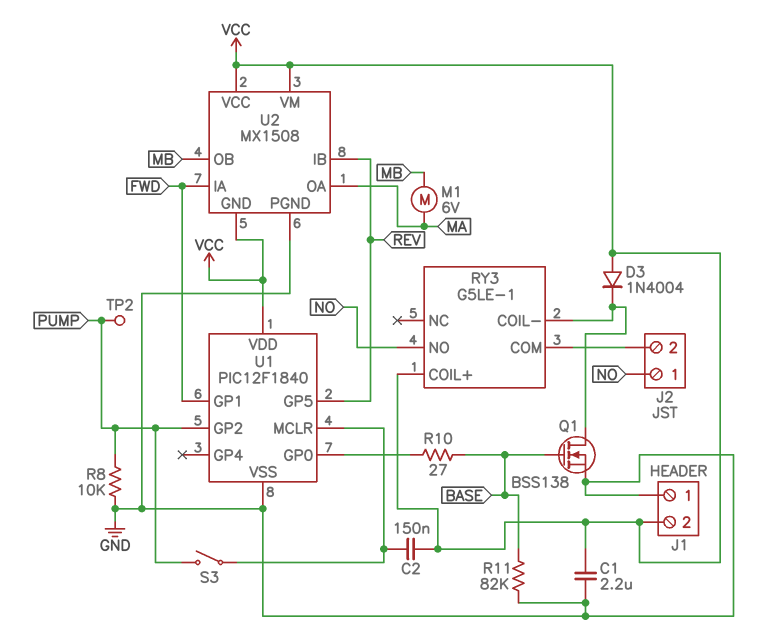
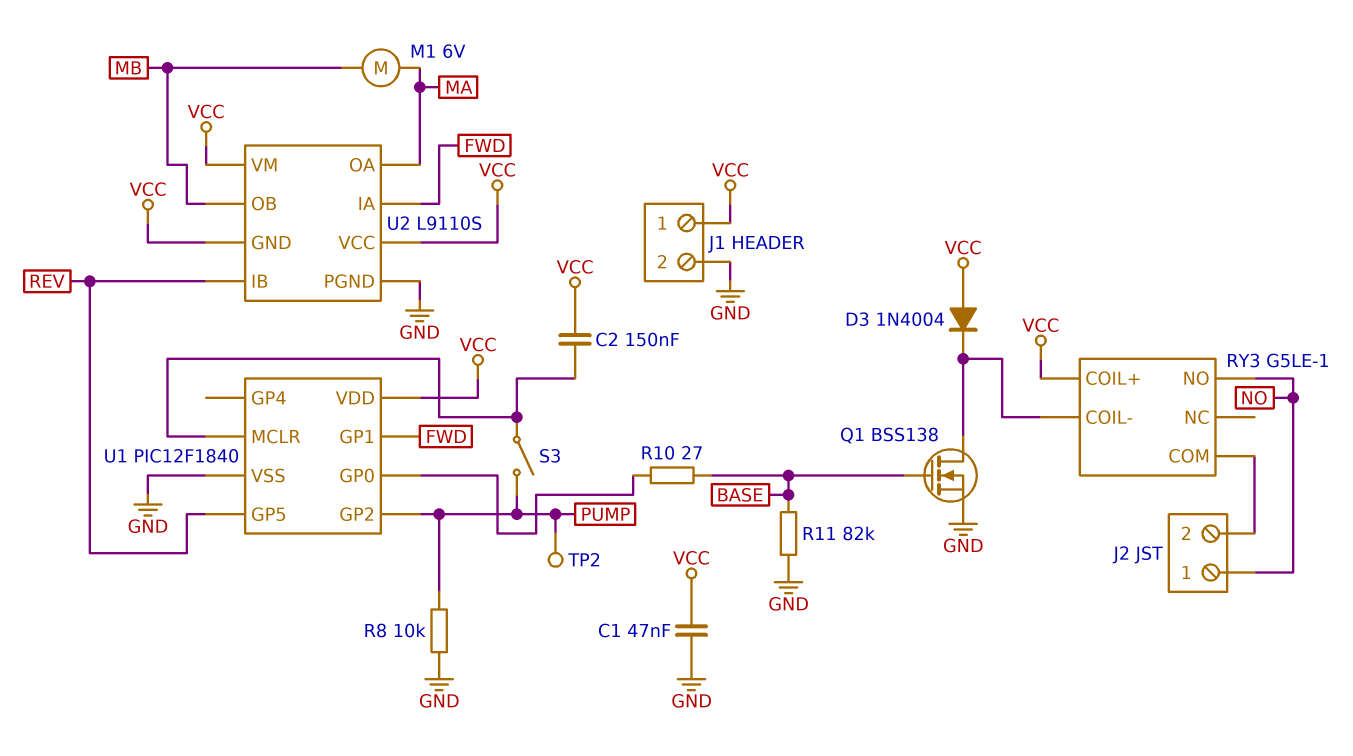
C1: 2.2uF (GND, VCC) -> 47nF (GND, VCC)
J1 pin 1: GND -> VCC
J1 pin 2: VCC -> GND
U2: MX1508 -> L9110S

